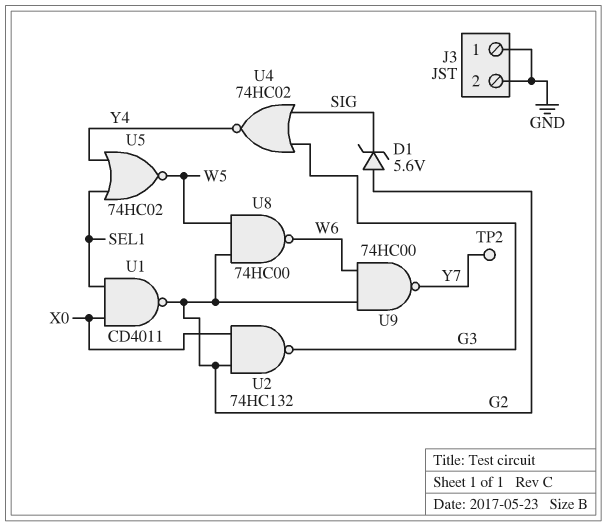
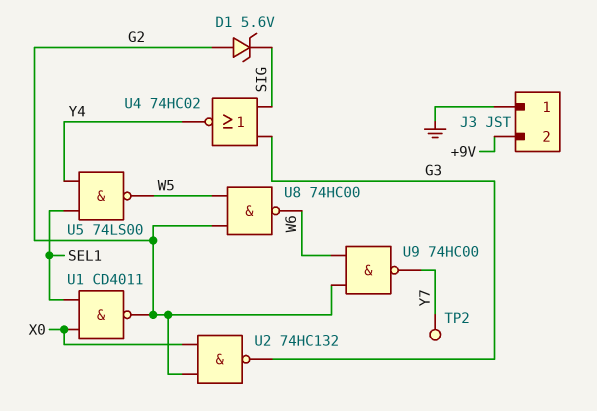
J3 pin 2: GND -> +9V
U5: NOR 74HC02 (in SEL1, in Y4, out W5) -> NAND 74LS00 (in SEL1, in Y4, out W5)

